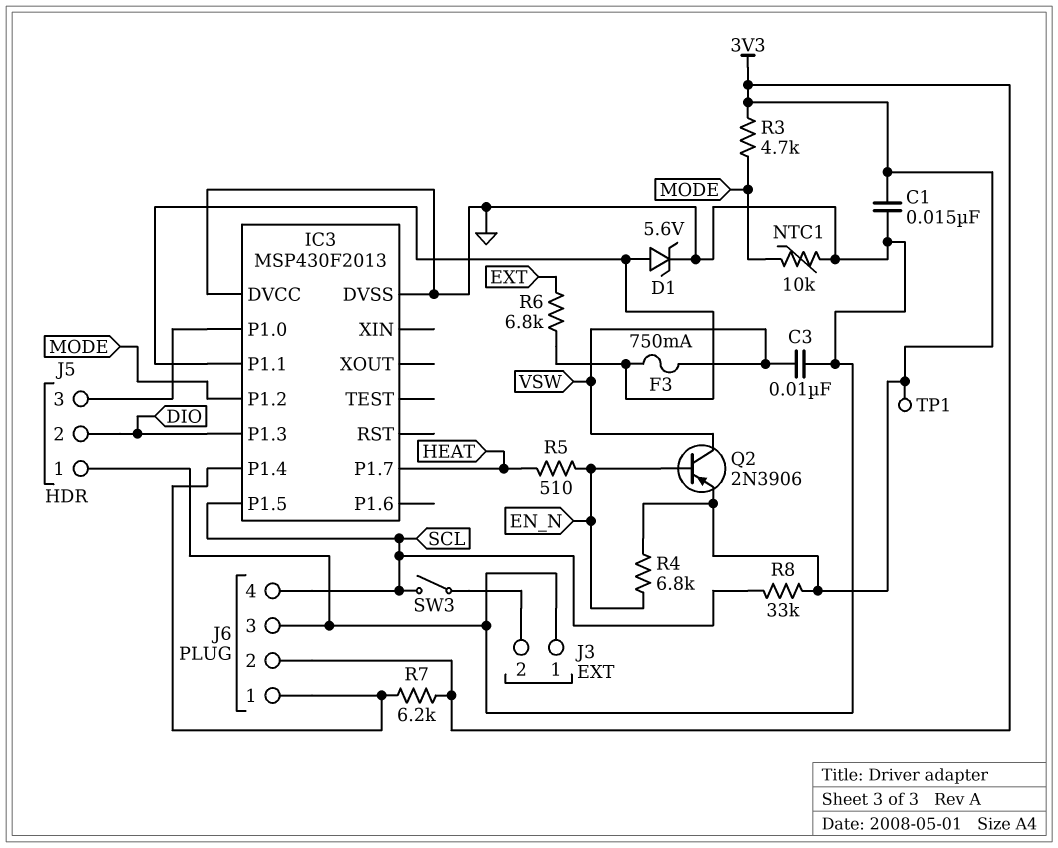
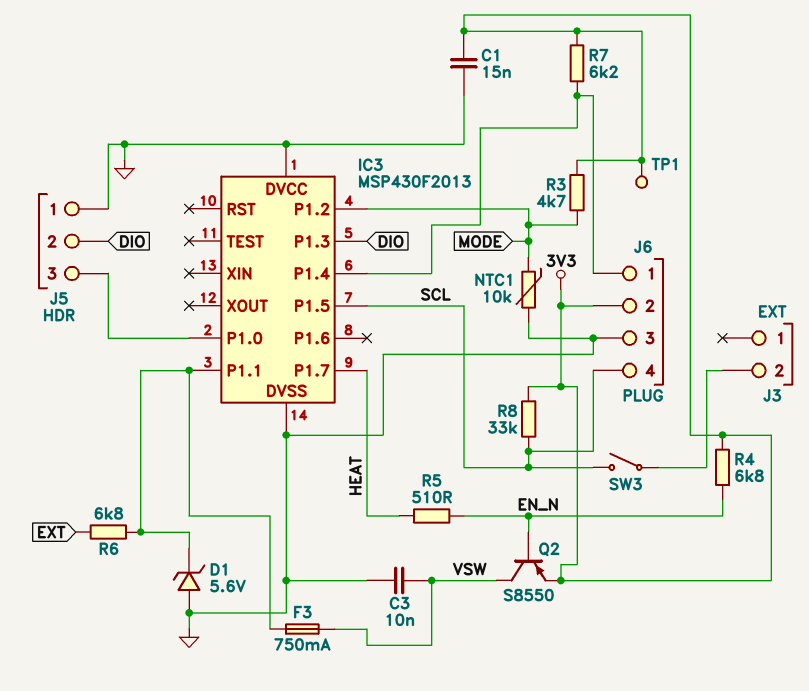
D1: zener 5.6V (A IC3/P1.1, K GND) -> zener 5.6V (A GND, K IC3/P1.1)
J3 pin 1: GND -> none
Q2: PNP 2N3906 (B EN_N, C VSW, E 3V3) -> PNP S8550 (B EN_N, C VSW, E 3V3)

